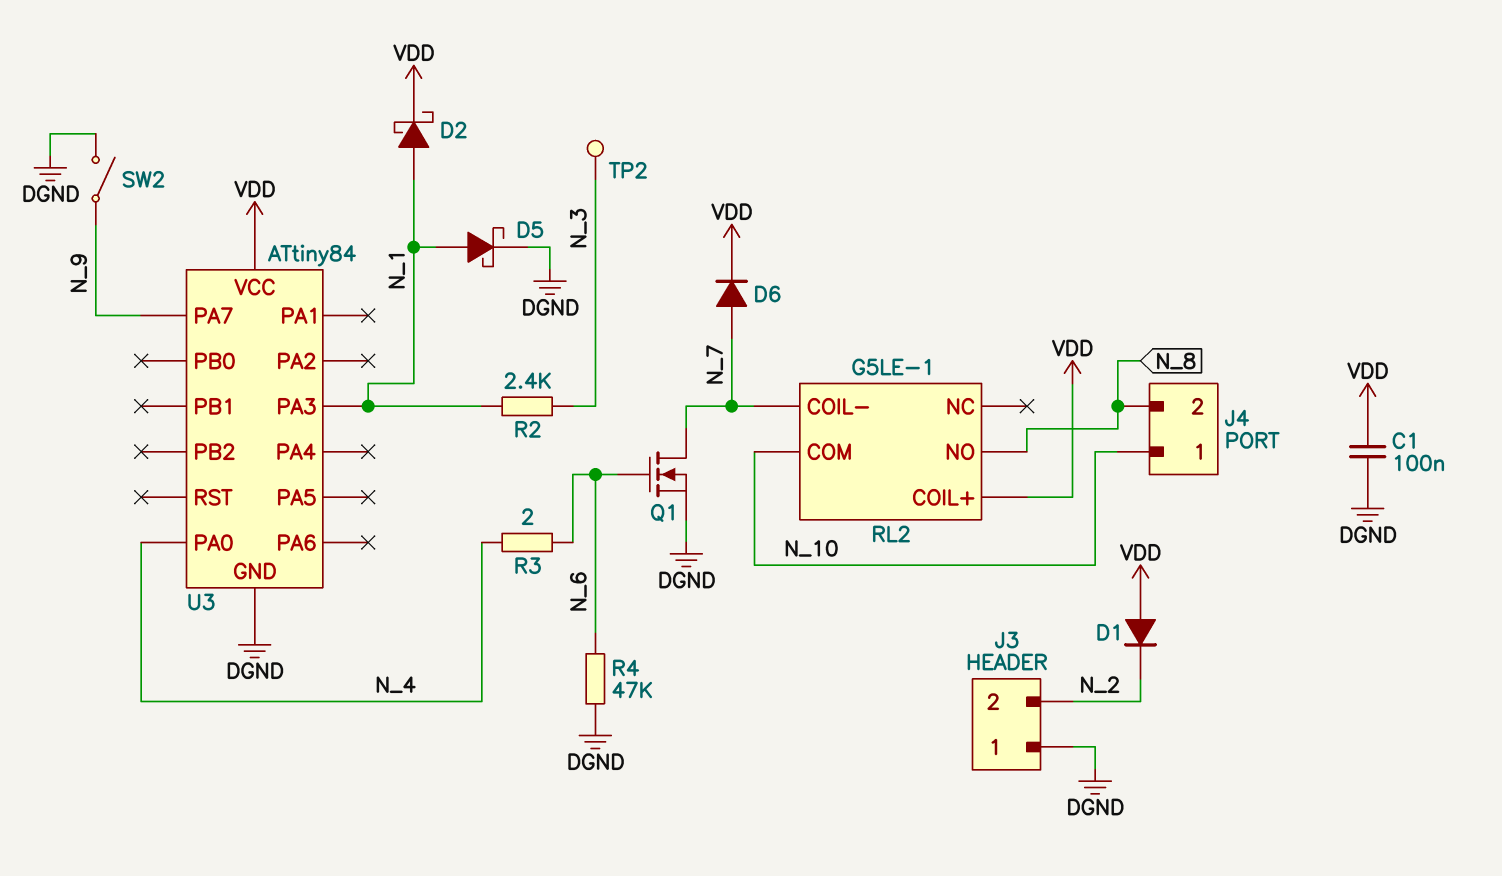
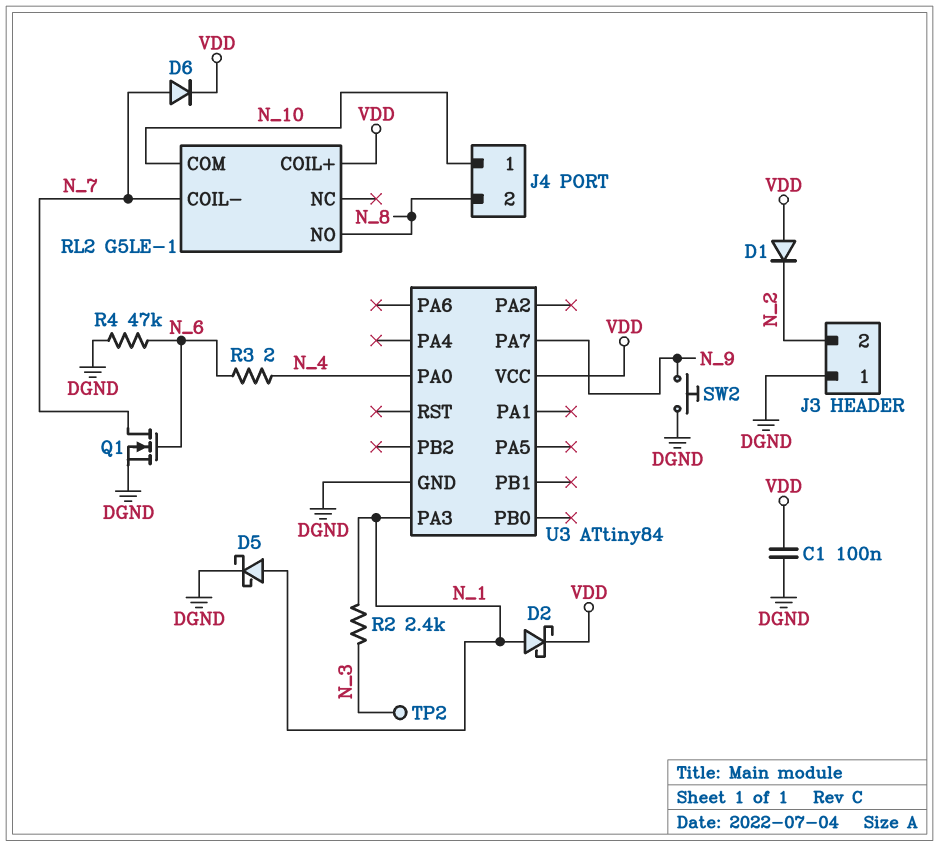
SW2: switch (DGND, N_9) -> button (DGND, N_9)

